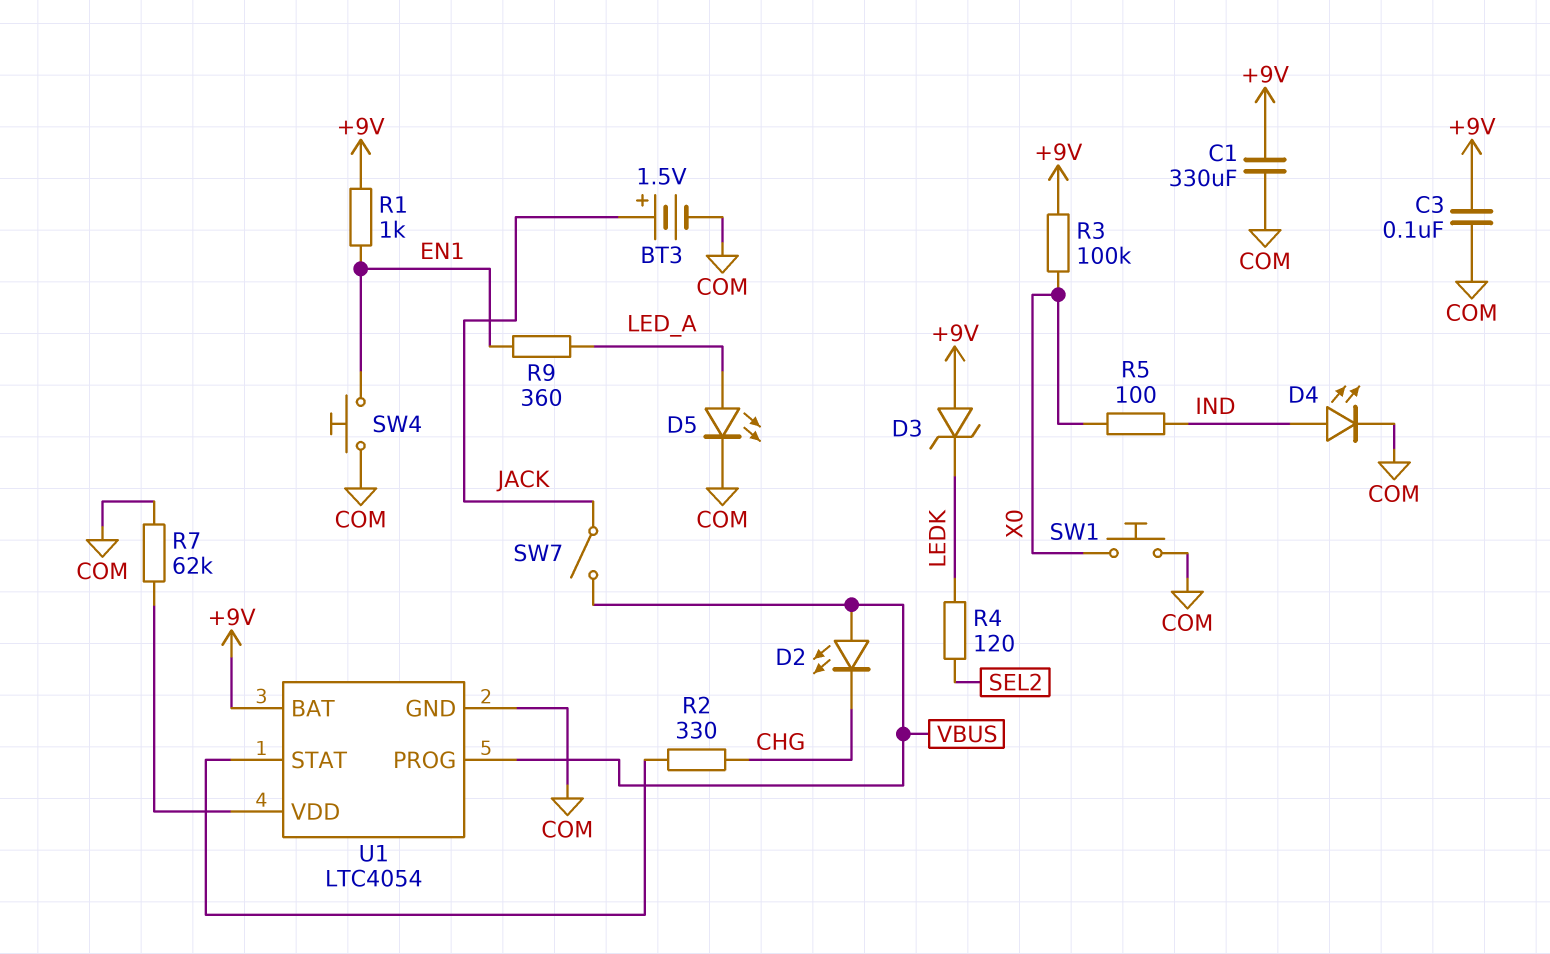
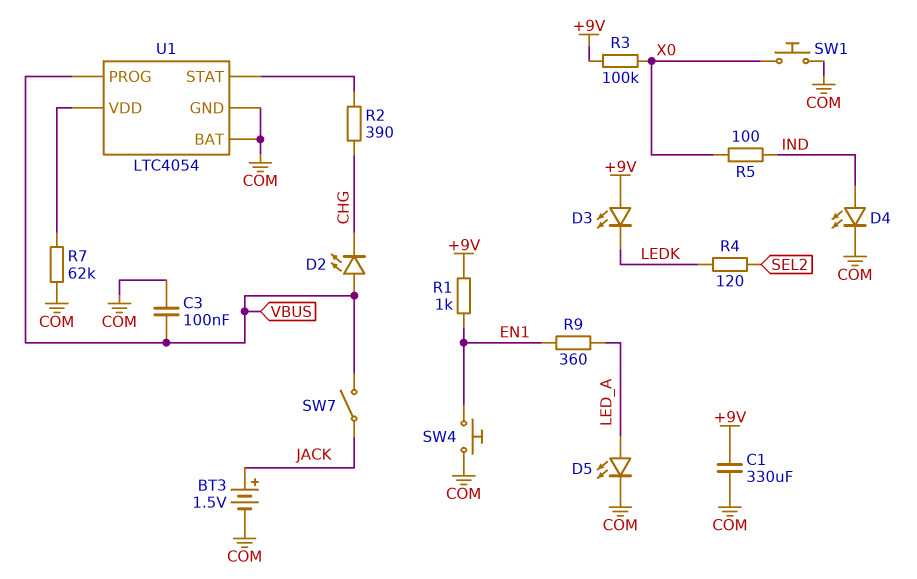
C3: 100nF (+9V, COM) -> 100nF (COM, VBUS)
D3: zener (A +9V, K LEDK) -> LED (A +9V, K LEDK)
R2: 330 (CHG, U1/STAT) -> 390 (CHG, U1/STAT)
U1 pin BAT: +9V -> COM

